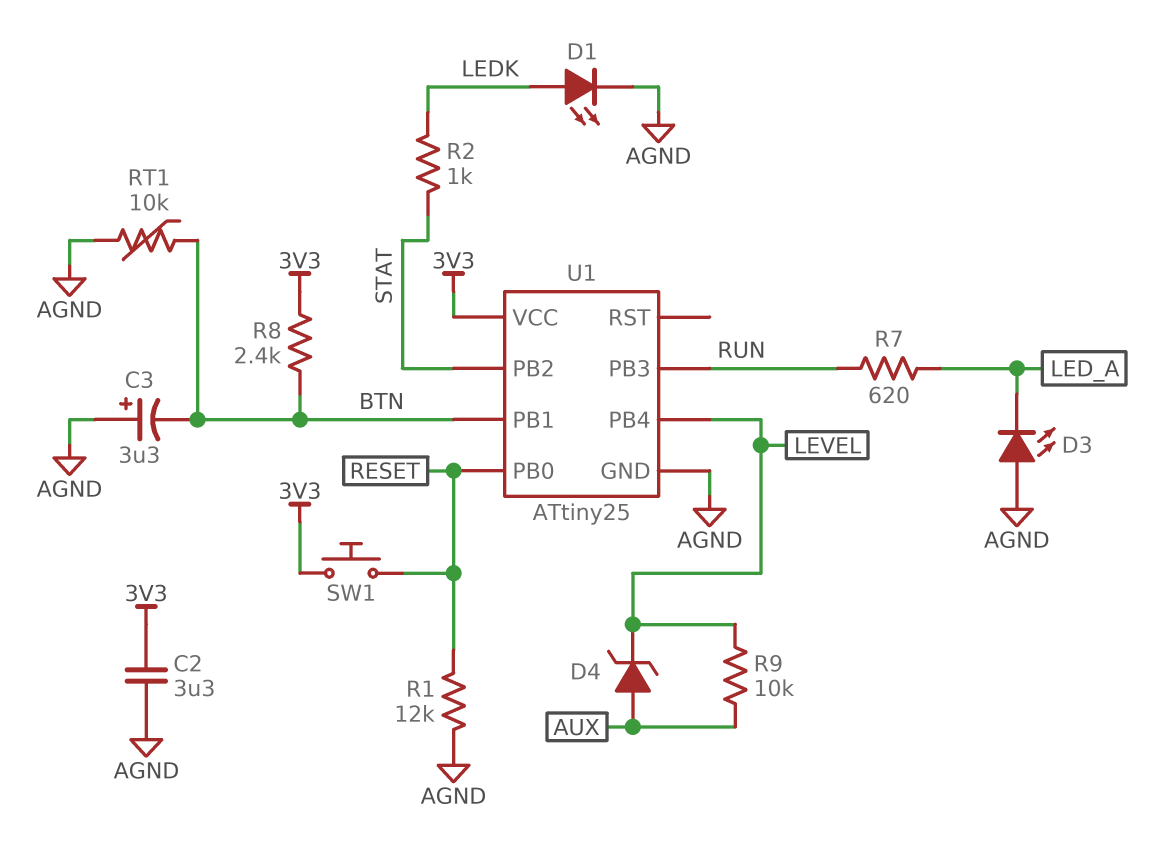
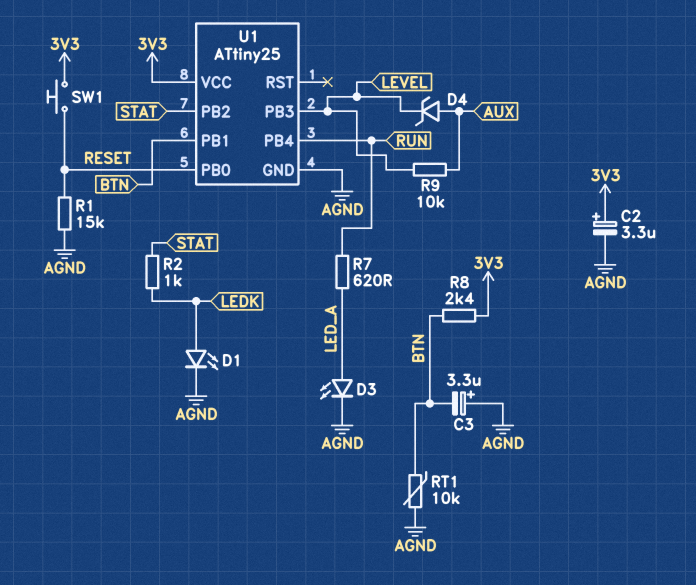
C2: 3.3uF (3V3, AGND) -> 3.3uF (plus 3V3, minus AGND)
D3: LED (A AGND, K LED_A) -> LED (A LED_A, K AGND)
R1: 12k (AGND, RESET) -> 15k (AGND, RESET)
U1 pin PB3: RUN -> LEVEL
U1 pin PB4: LEVEL -> RUN

